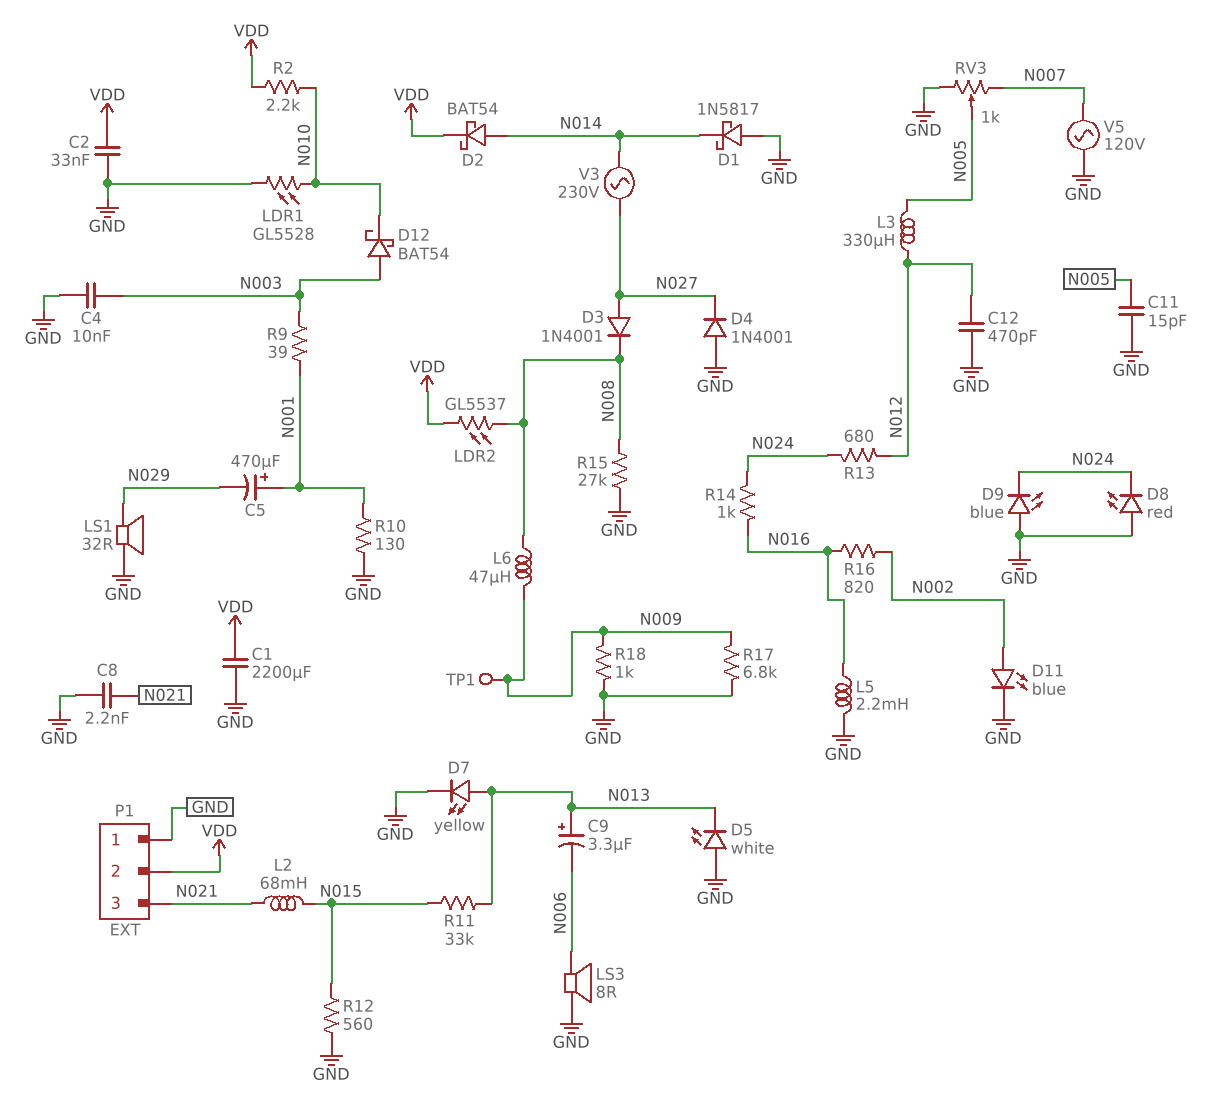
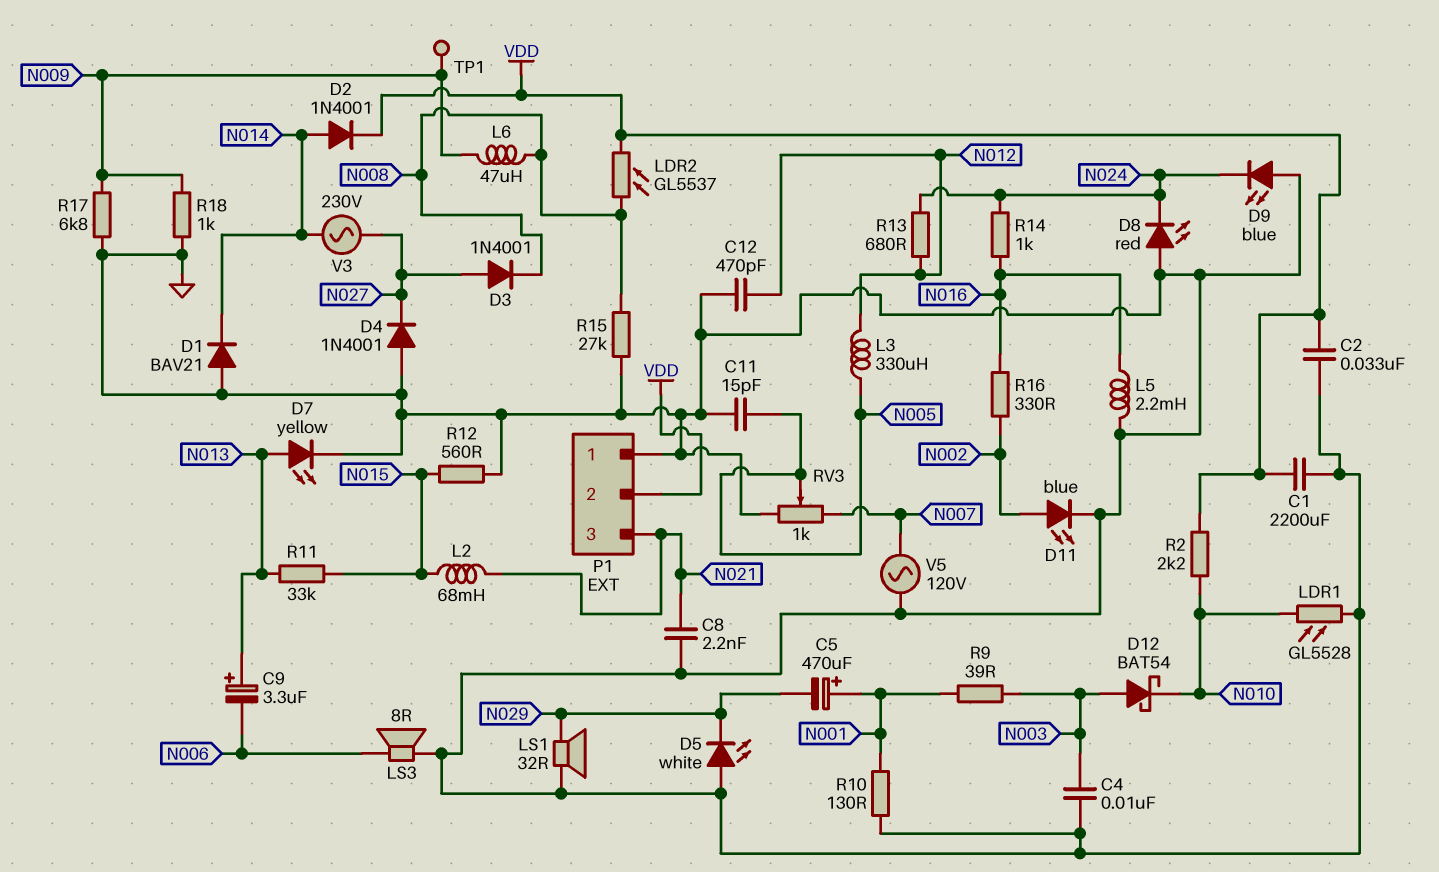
D1: schottky 1N5817 (A GND, K N014) -> diode BAV21 (A GND, K N014)
D2: schottky BAT54 (A N014, K VDD) -> diode 1N4001 (A N014, K VDD)
D5: LED white (A GND, K N013) -> LED white (A GND, K N029)
R16: 820 (N002, N016) -> 330 (N002, N016)

